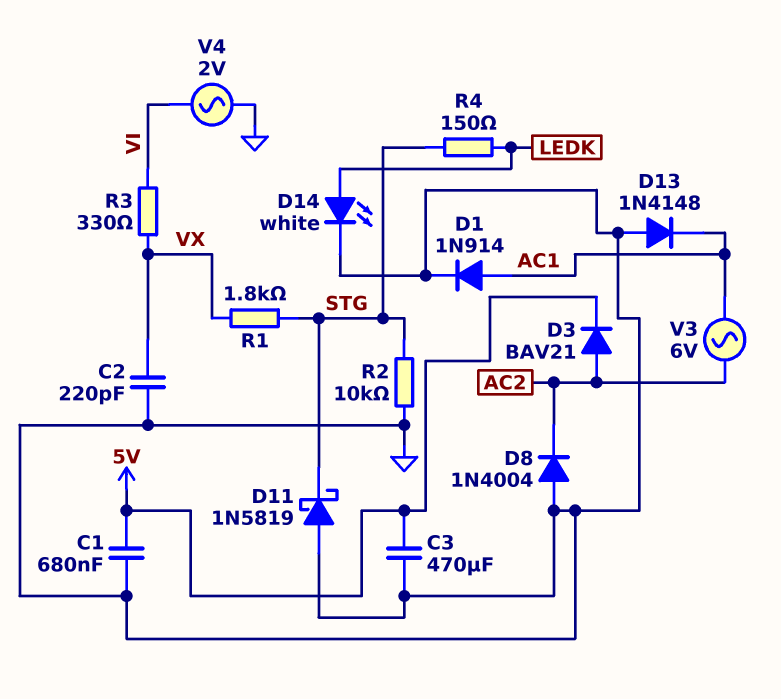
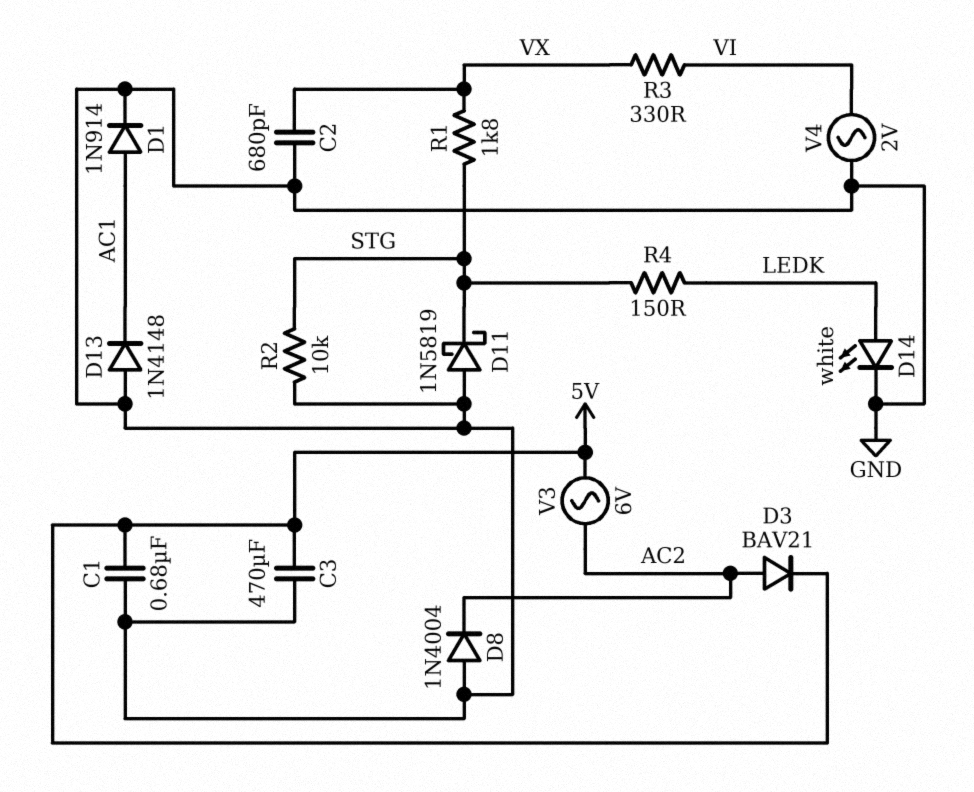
C2: 220pF (GND, VX) -> 680pF (GND, VX)
V3: AC 6V (AC1, AC2) -> AC 6V (5V, AC2)

